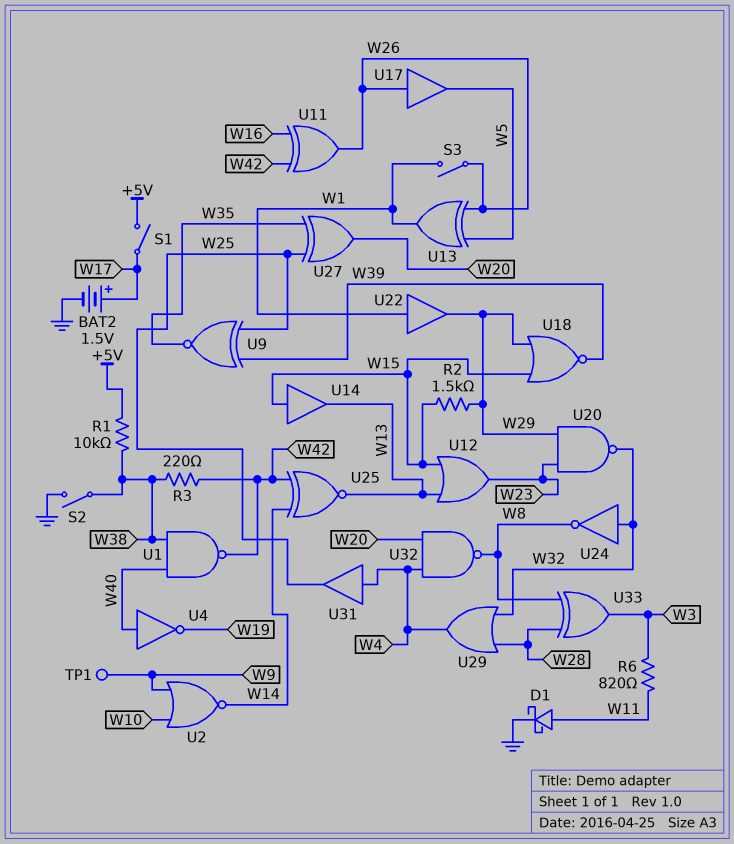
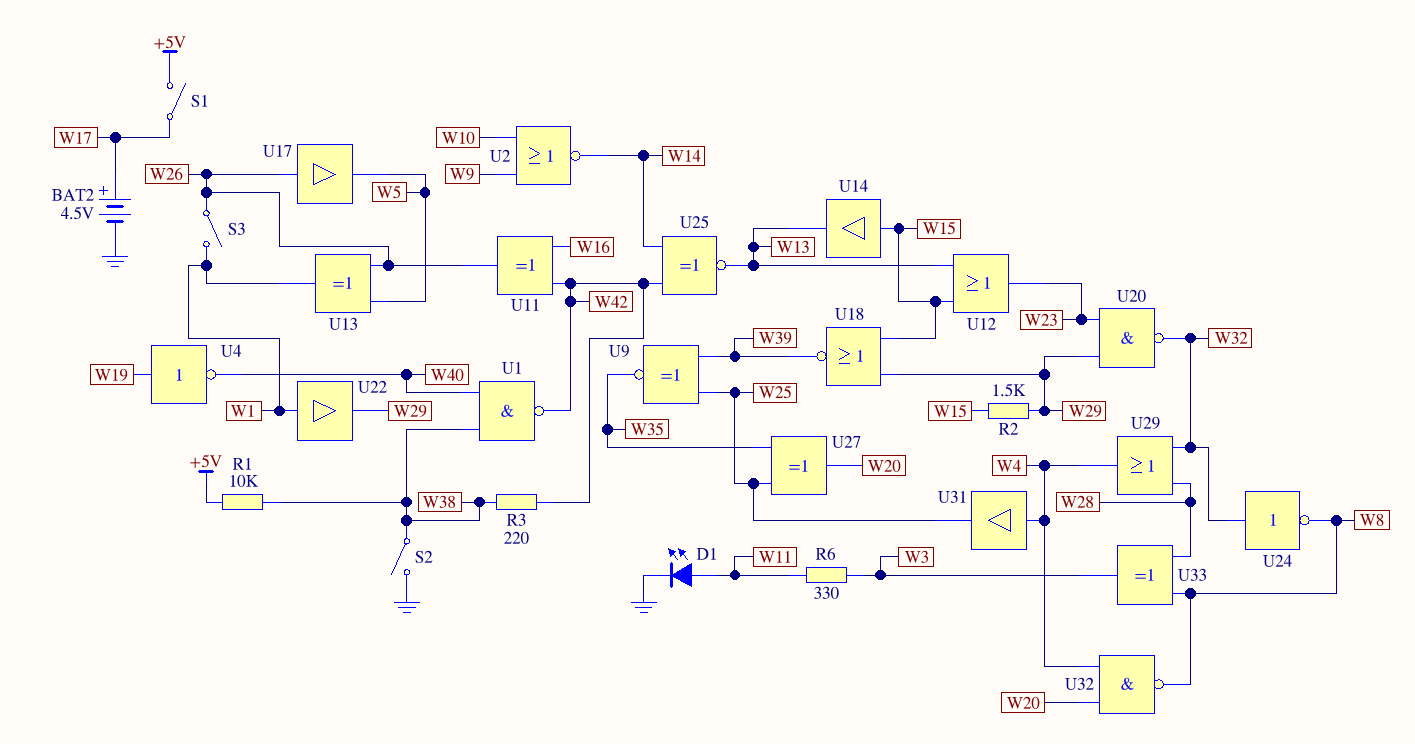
BAT2: 1.5V (plus W17, minus GND) -> 4.5V (plus W17, minus GND)
D1: schottky (A W11, K GND) -> LED (A W11, K GND)
R6: 820 (W3, W11) -> 330 (W3, W11)
TP1: test point (W9) -> none
U4: NOT (in W40, out W19) -> NOT (in W19, out W40)

